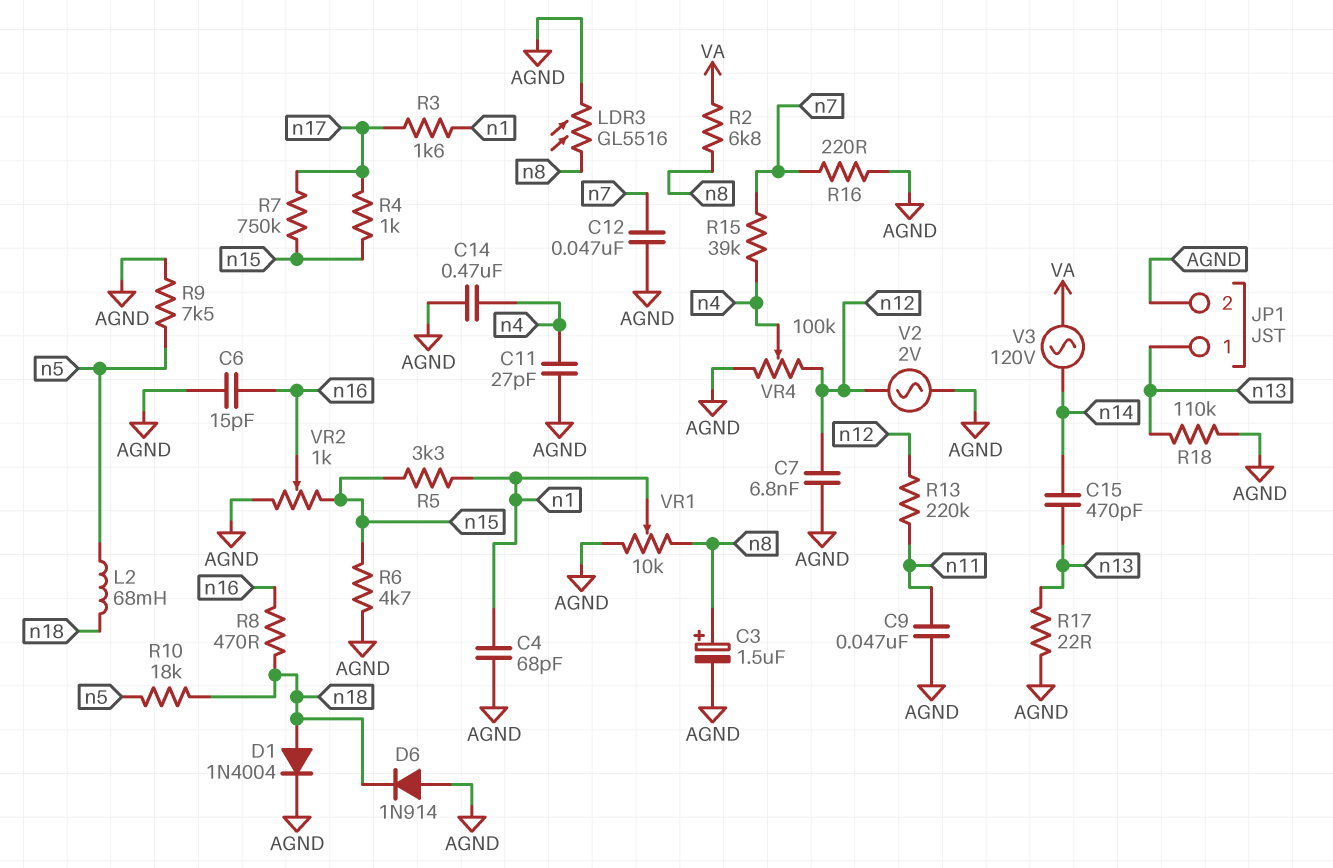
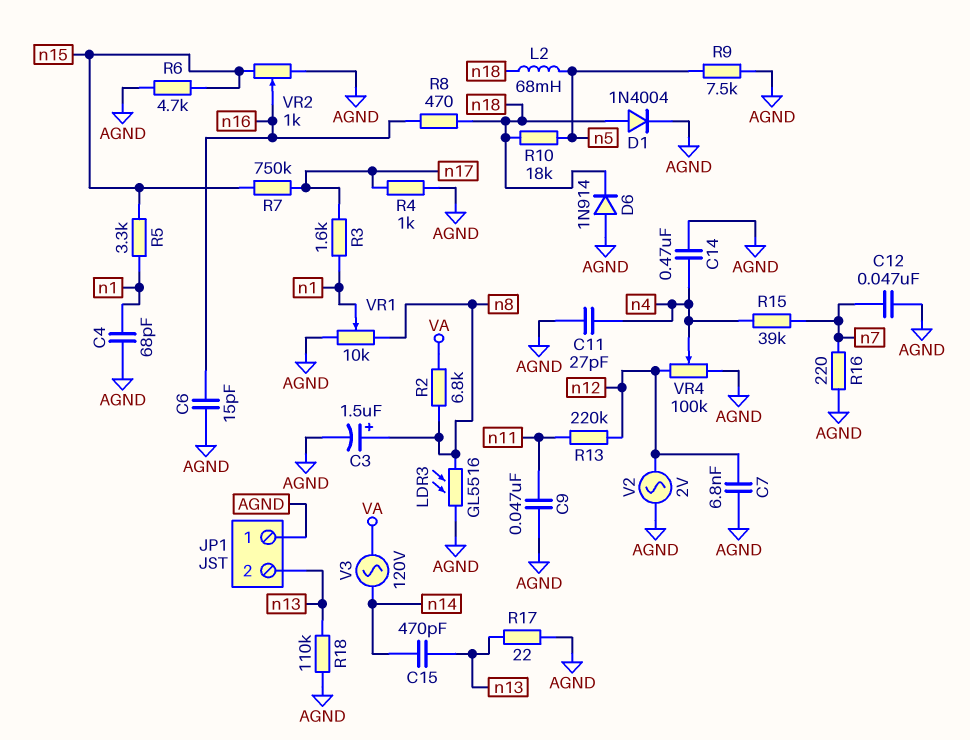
JP1 pin 1: n13 -> AGND
JP1 pin 2: AGND -> n13
R4: 1k (n15, n17) -> 1k (AGND, n17)

